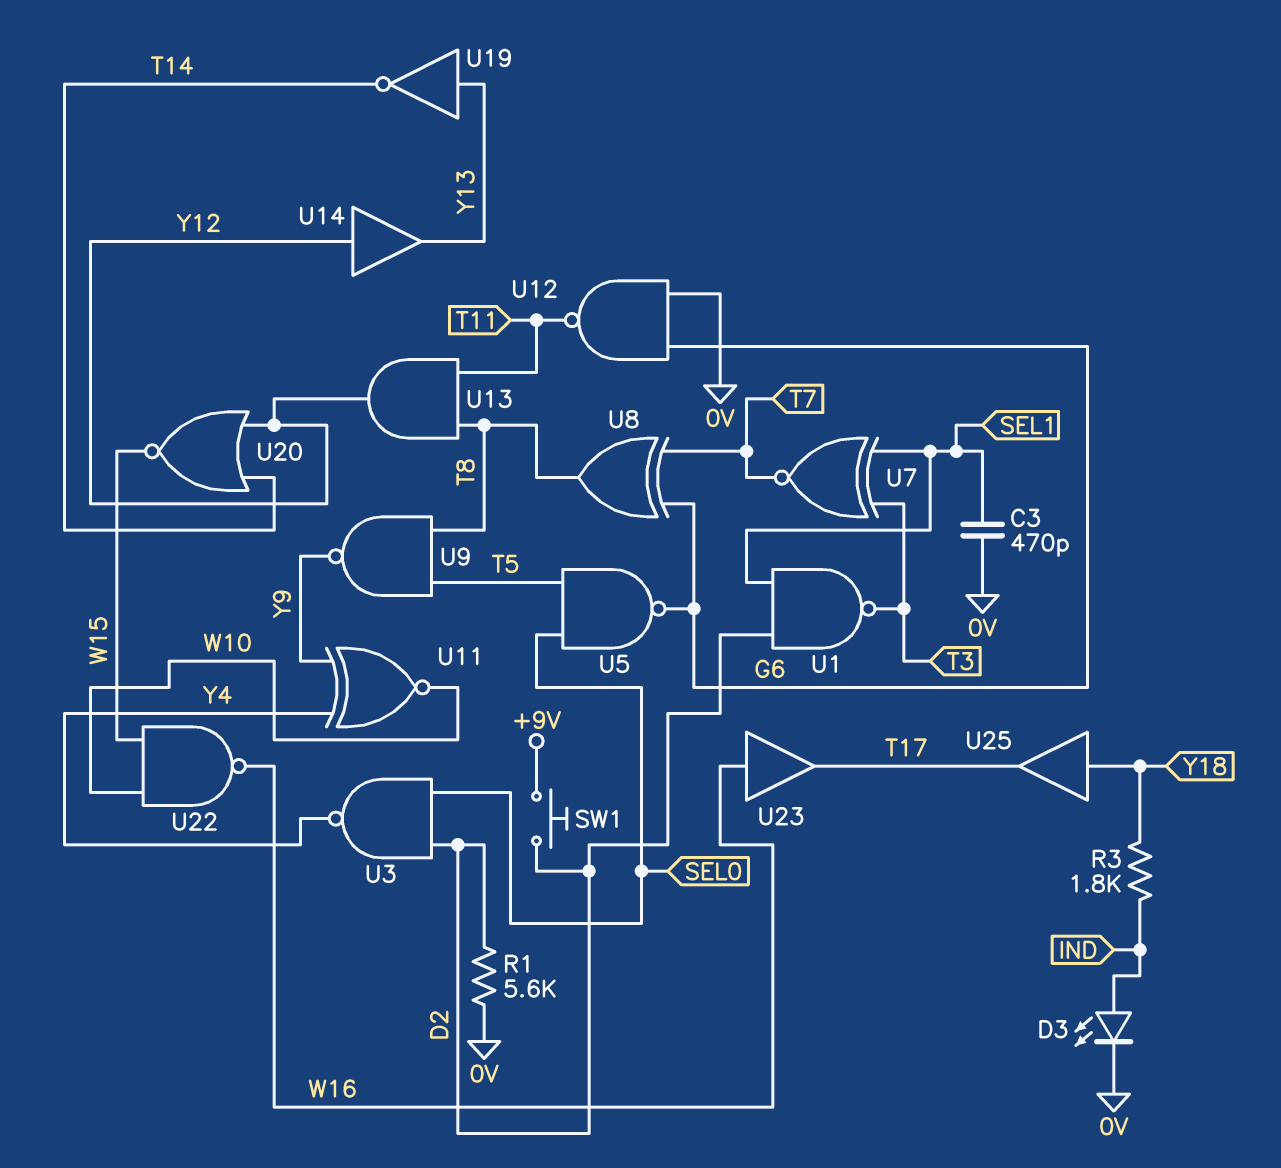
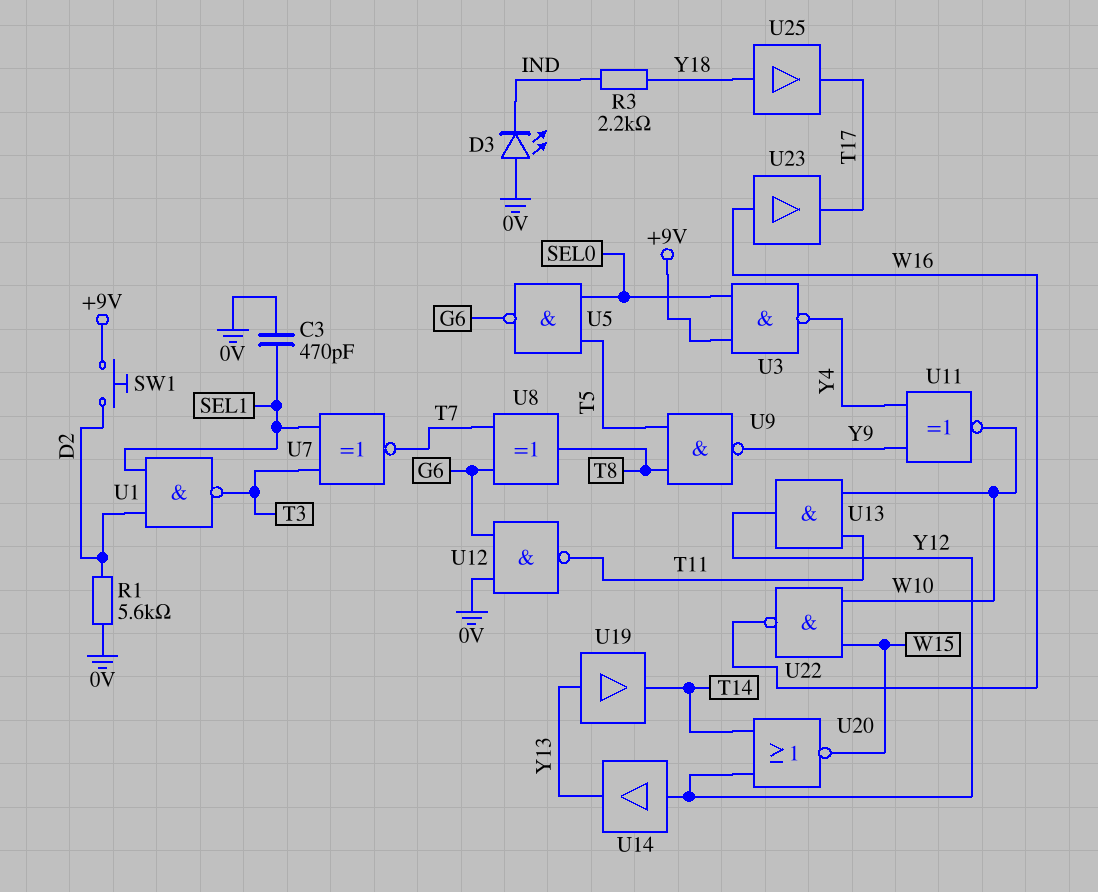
D3: LED (A IND, K 0V) -> LED (A 0V, K IND)
R3: 1.8k (IND, Y18) -> 2.2k (IND, Y18)
U3: NAND (in D2, in SEL0, out Y4) -> NAND (in +9V, in SEL0, out Y4)
U13: AND (in T8, in T11, out Y12) -> AND (in T11, in W10, out Y12)
U19: NOT (in Y13, out T14) -> buffer (in Y13, out T14)

